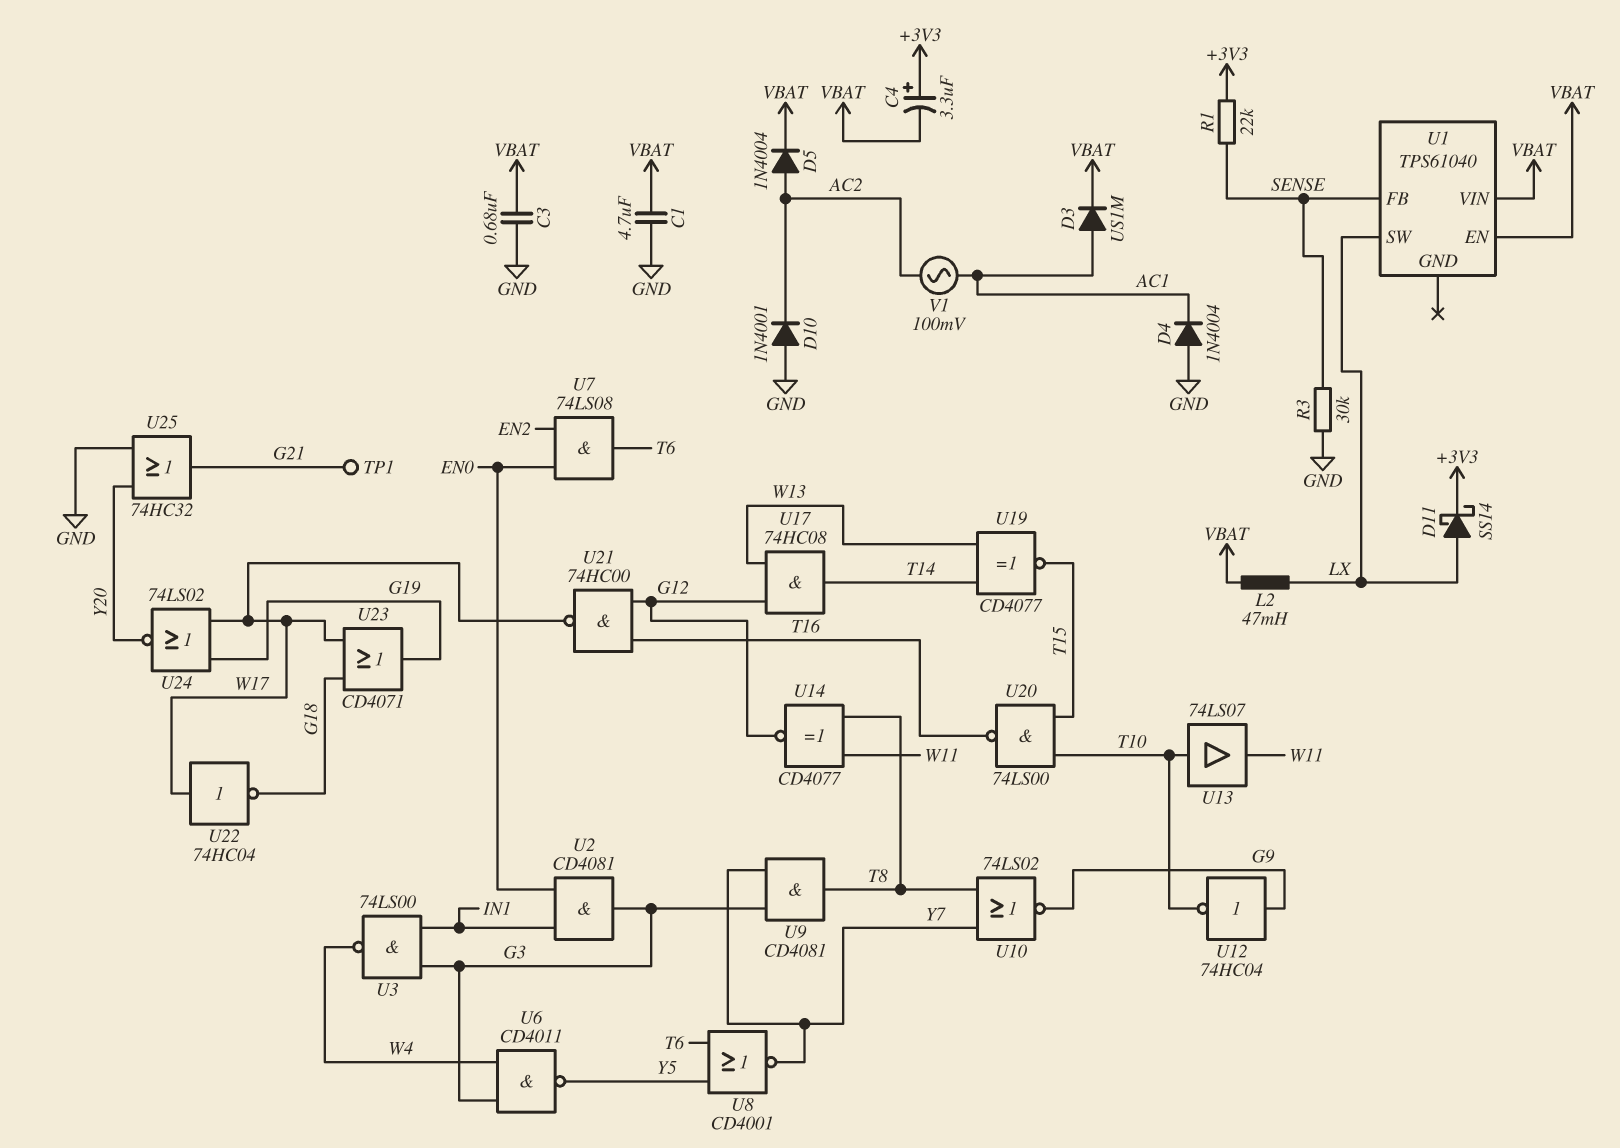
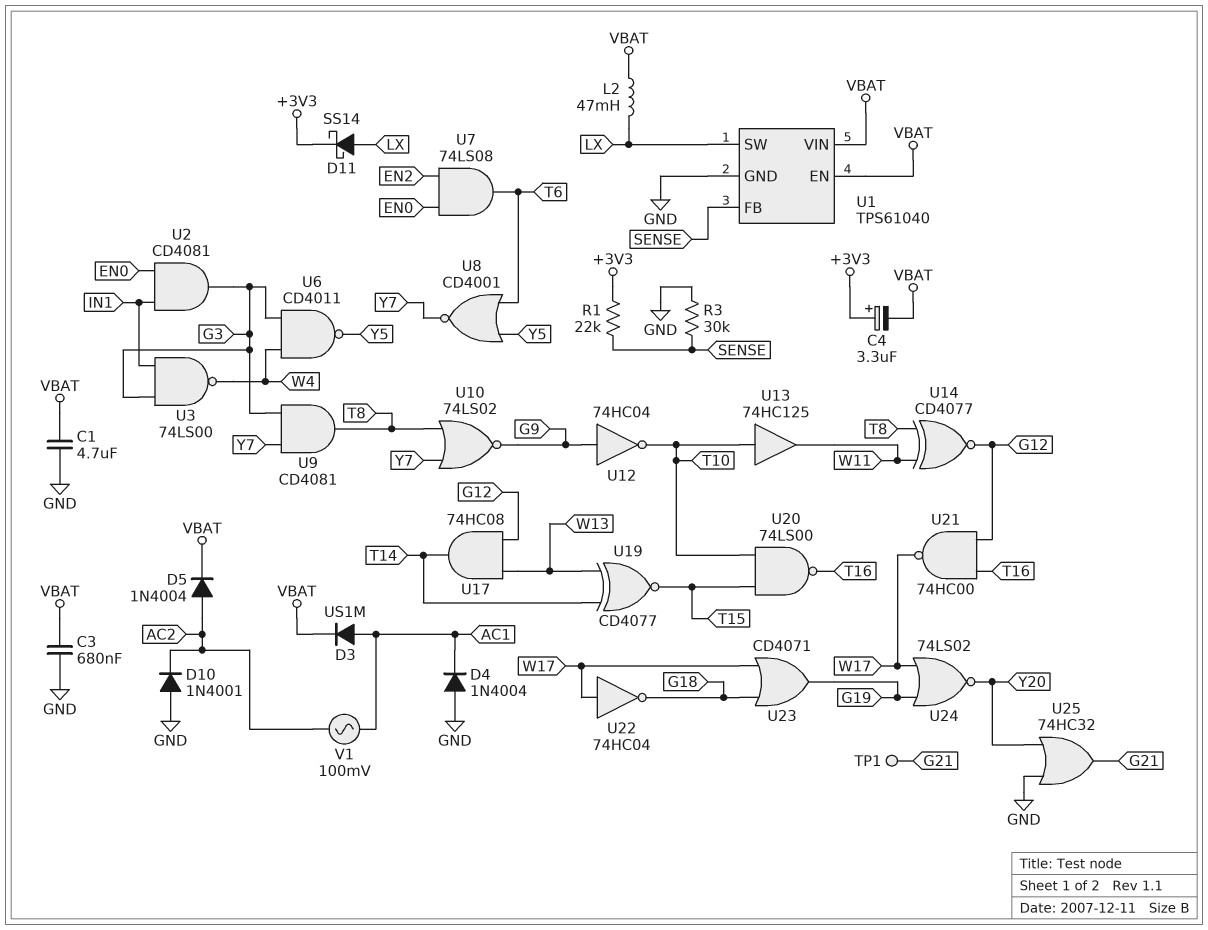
U1 pin GND: none -> GND
U13: buffer 74LS07 (in T10, out W11) -> buffer 74HC125 (in T10, out W11)

